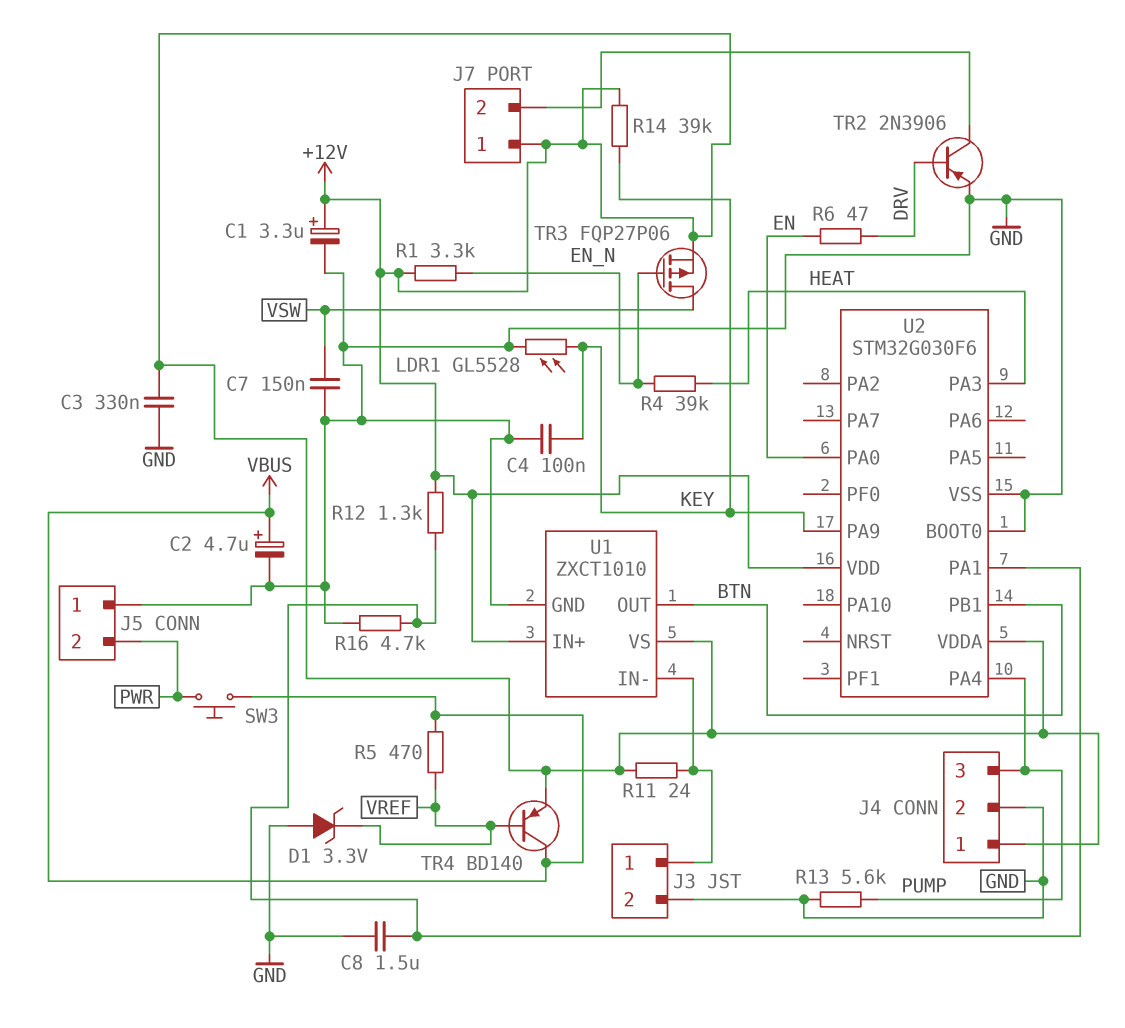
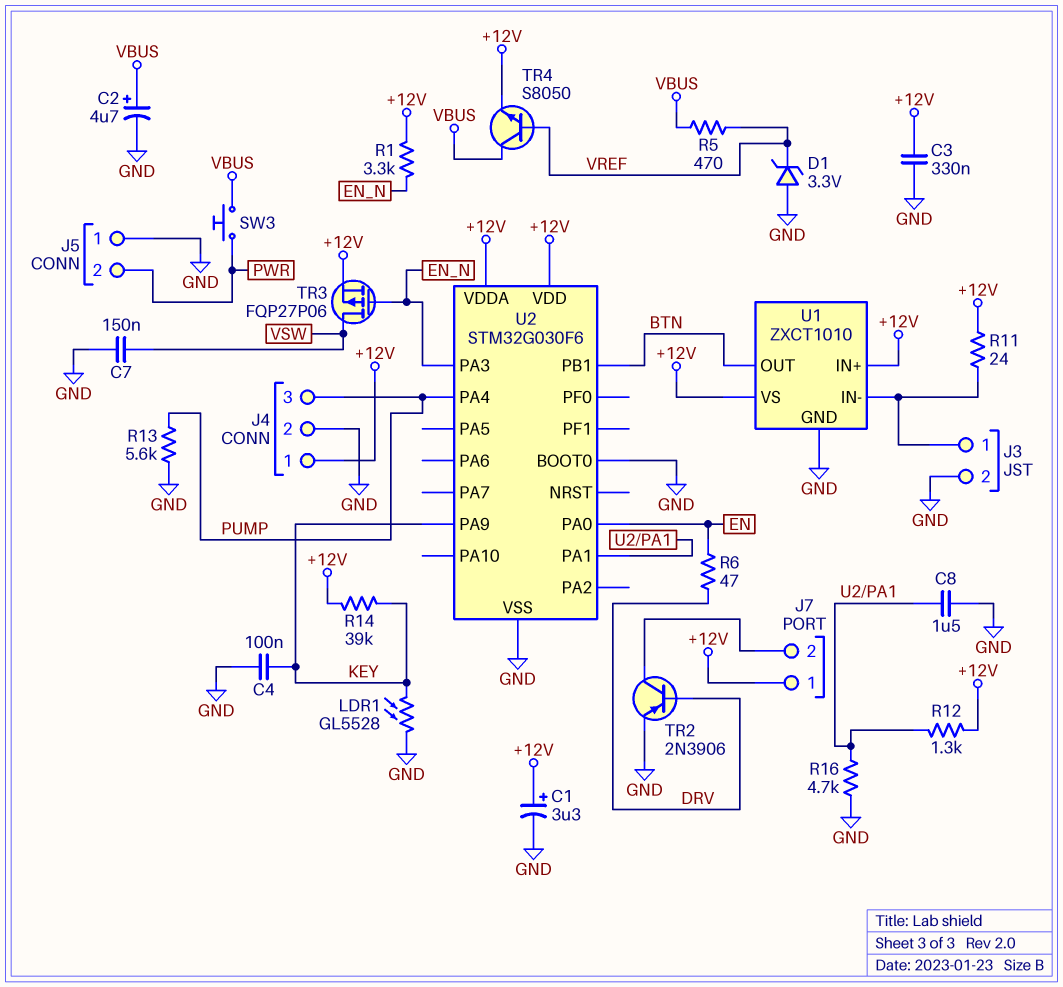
R4: 39k (EN_N, HEAT) -> none
TR4: PNP BD140 (B VREF, C VBUS, E +12V) -> NPN S8050 (B VREF, C VBUS, E +12V)
U2 pin PA3: HEAT -> EN_N

